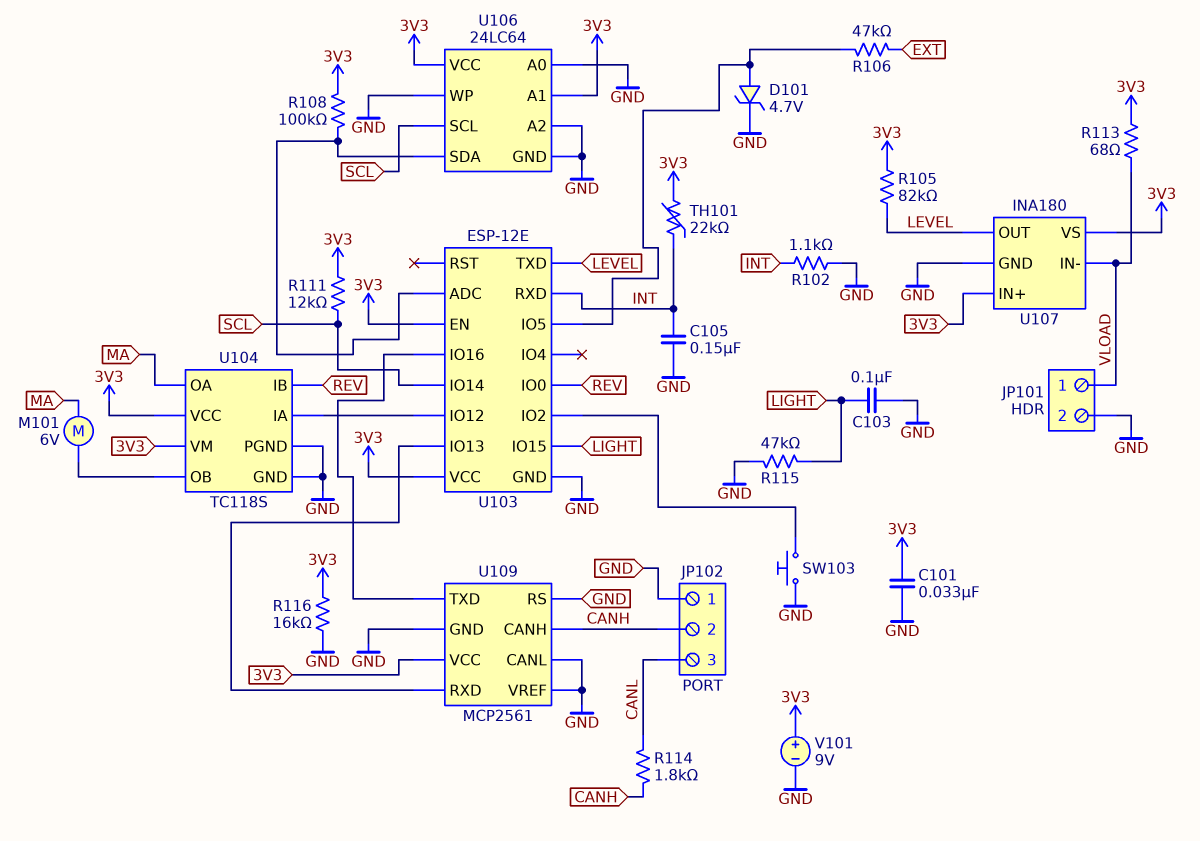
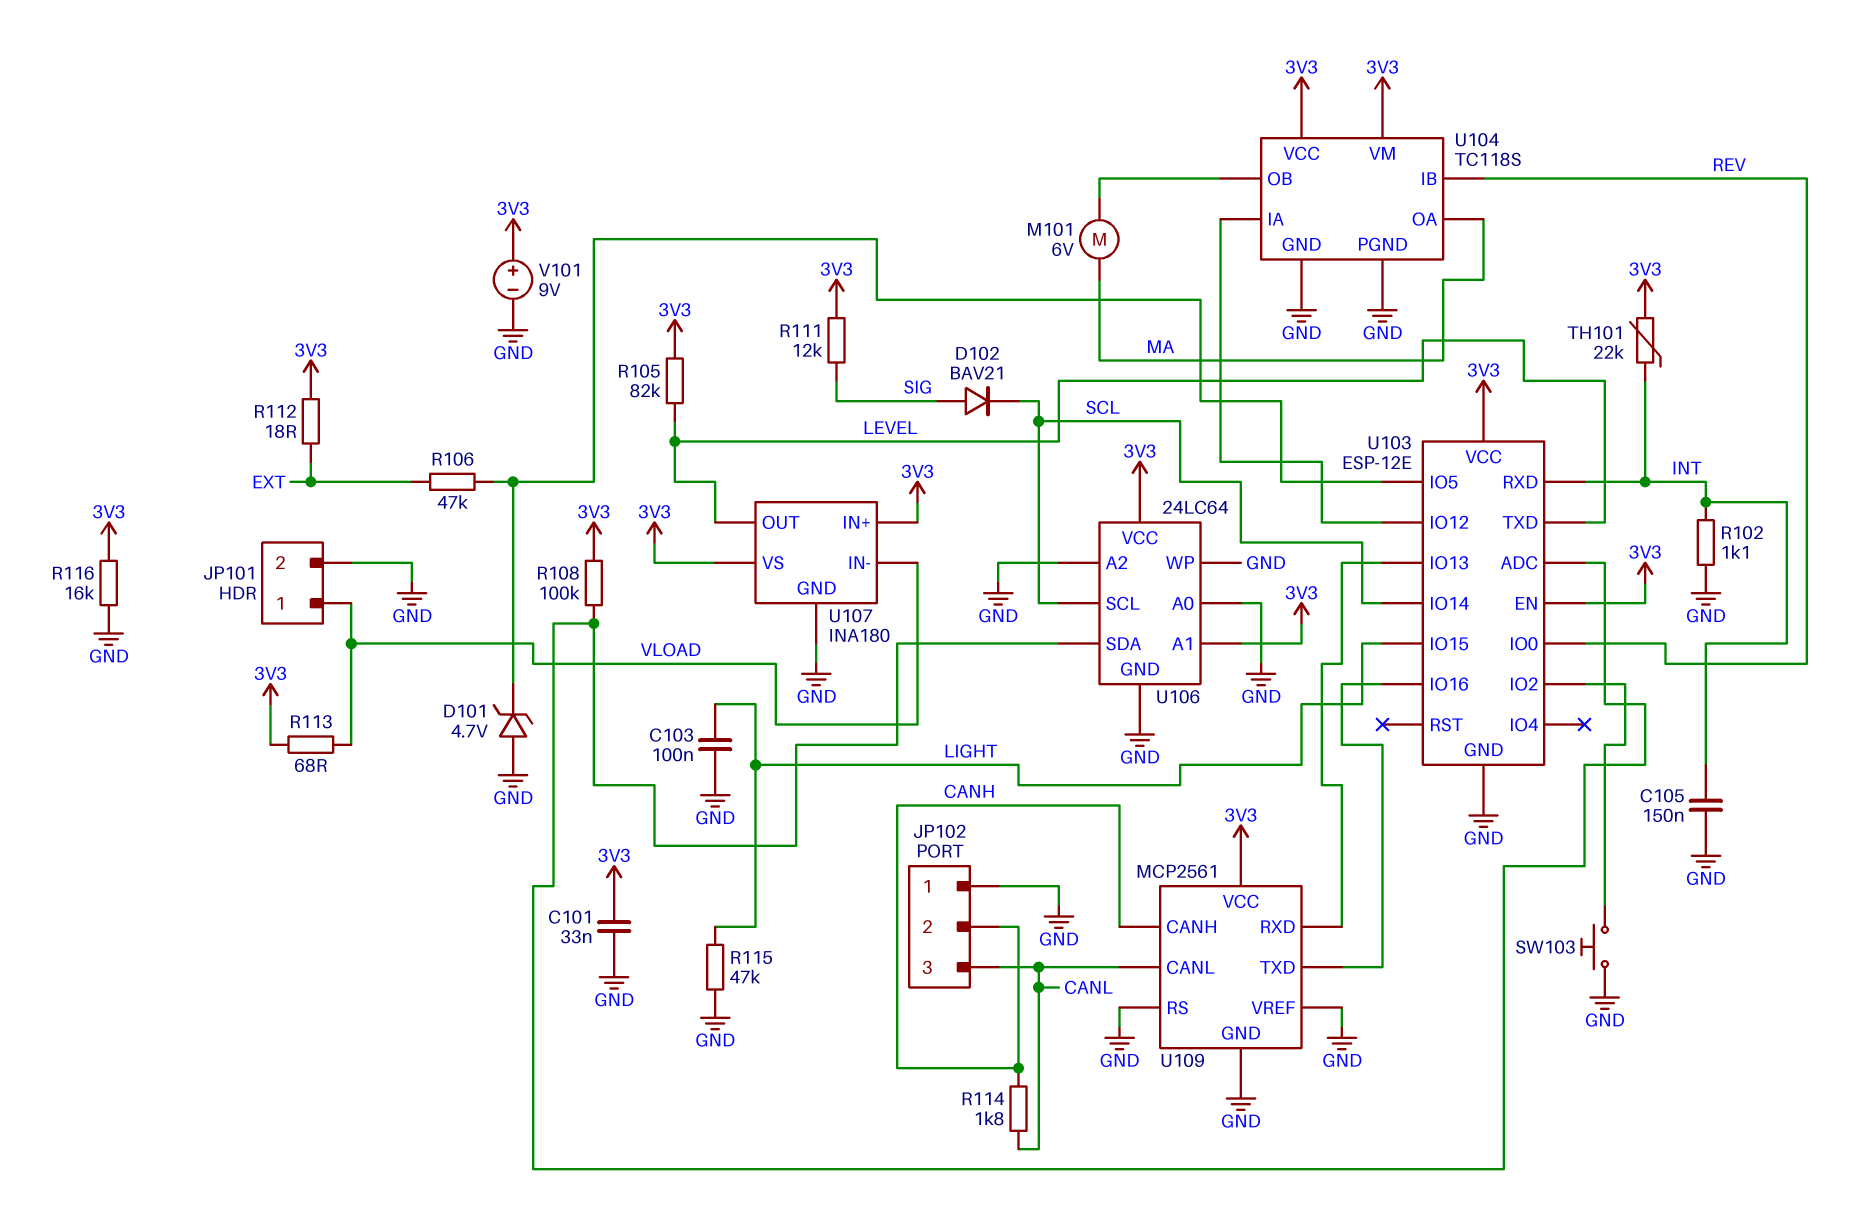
D101: zener 4.7V (A U103/IO5, K GND) -> zener 4.7V (A GND, K U103/IO5)
D102: none -> diode BAV21 (A SIG, K SCL)
R111: 12k (3V3, SCL) -> 12k (3V3, SIG)
R112: none -> 18 (3V3, EXT)
U109 pin CANL: GND -> CANL

